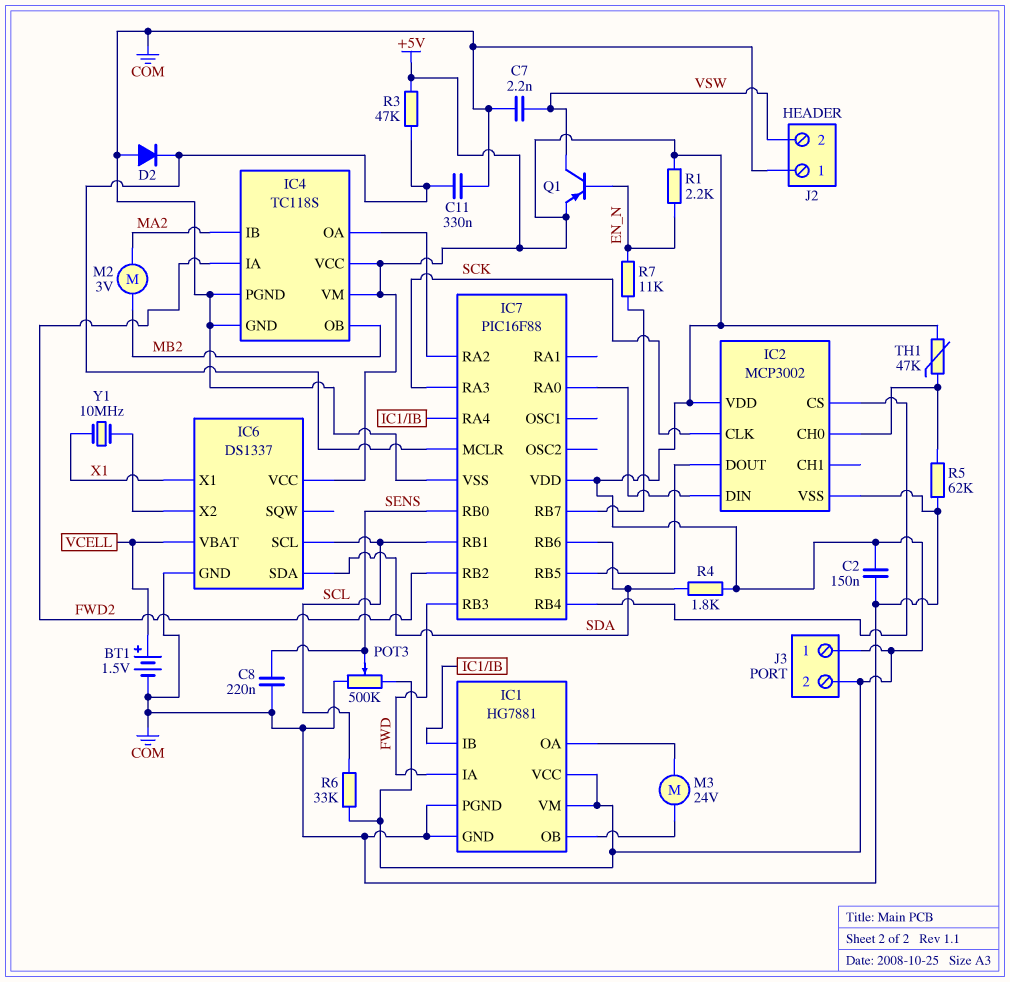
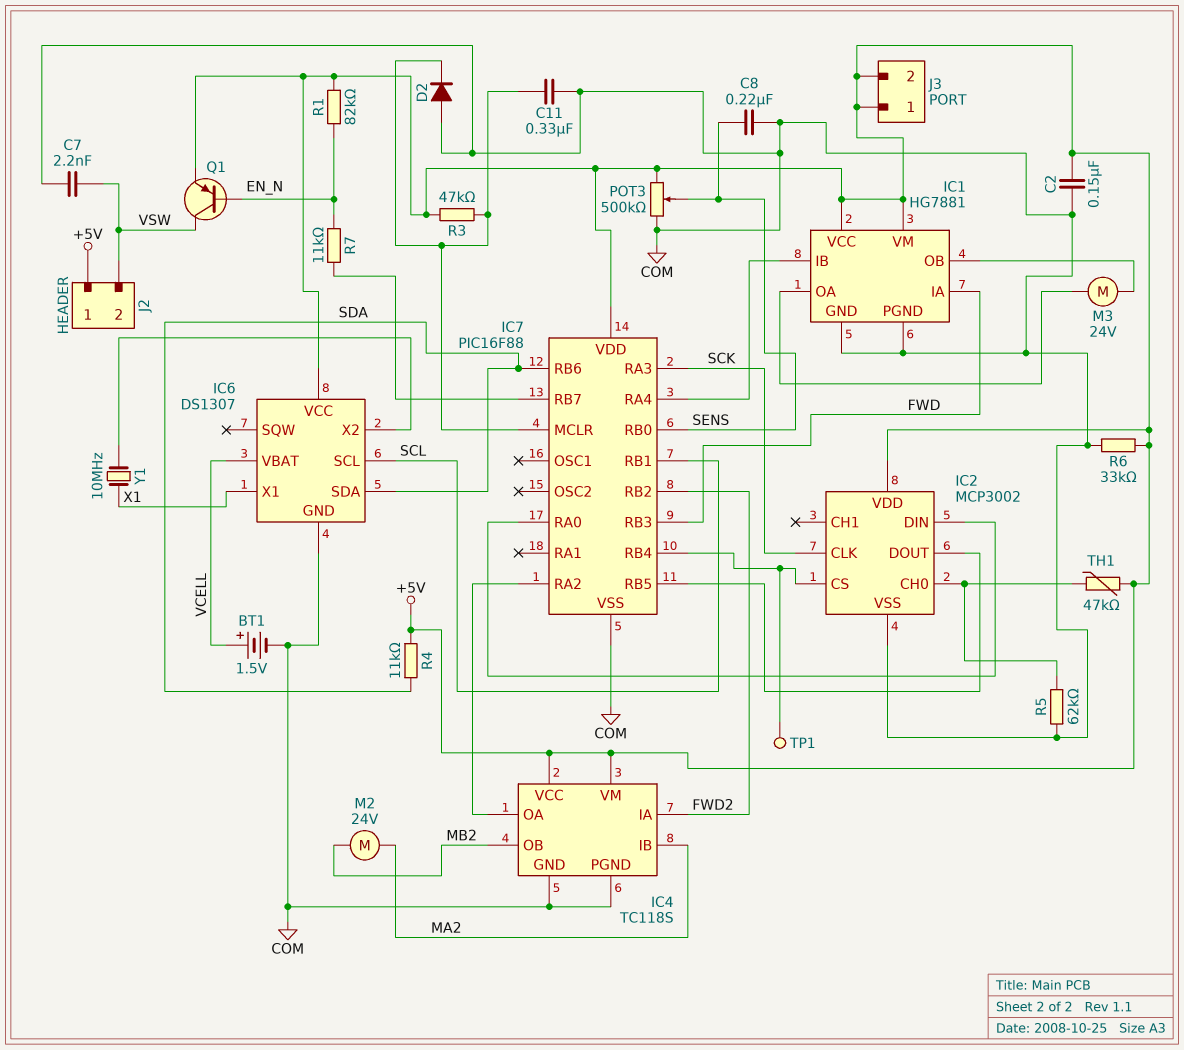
IC6: DS1337 -> DS1307
J2 pin 1: COM -> +5V
M2: motor 3V (MA2, MB2) -> motor 24V (MA2, MB2)
R1: 2.2k (+5V, EN_N) -> 82k (+5V, EN_N)
R4: 1.8k (+5V, SDA) -> 11k (+5V, SDA)
R6: 33k (+5V, SCL) -> 33k (+5V, COM)
TP1: none -> test point (IC2/CS)

